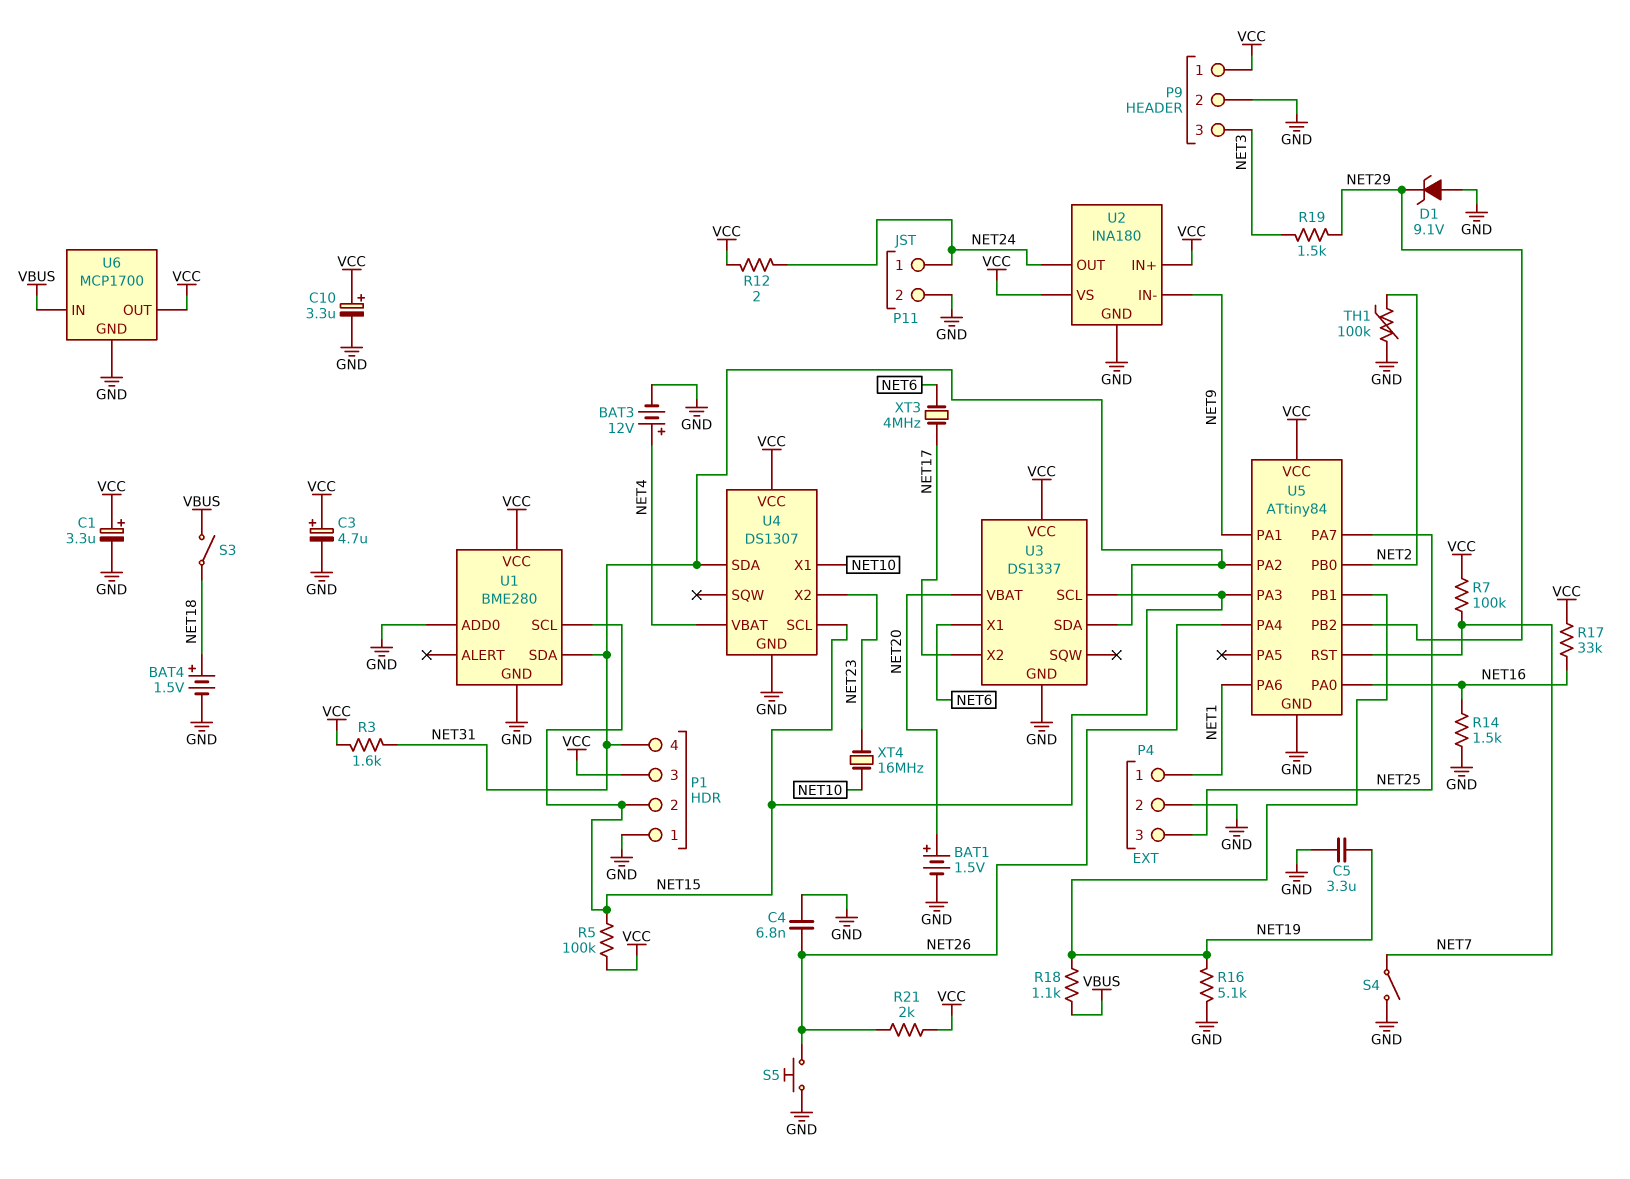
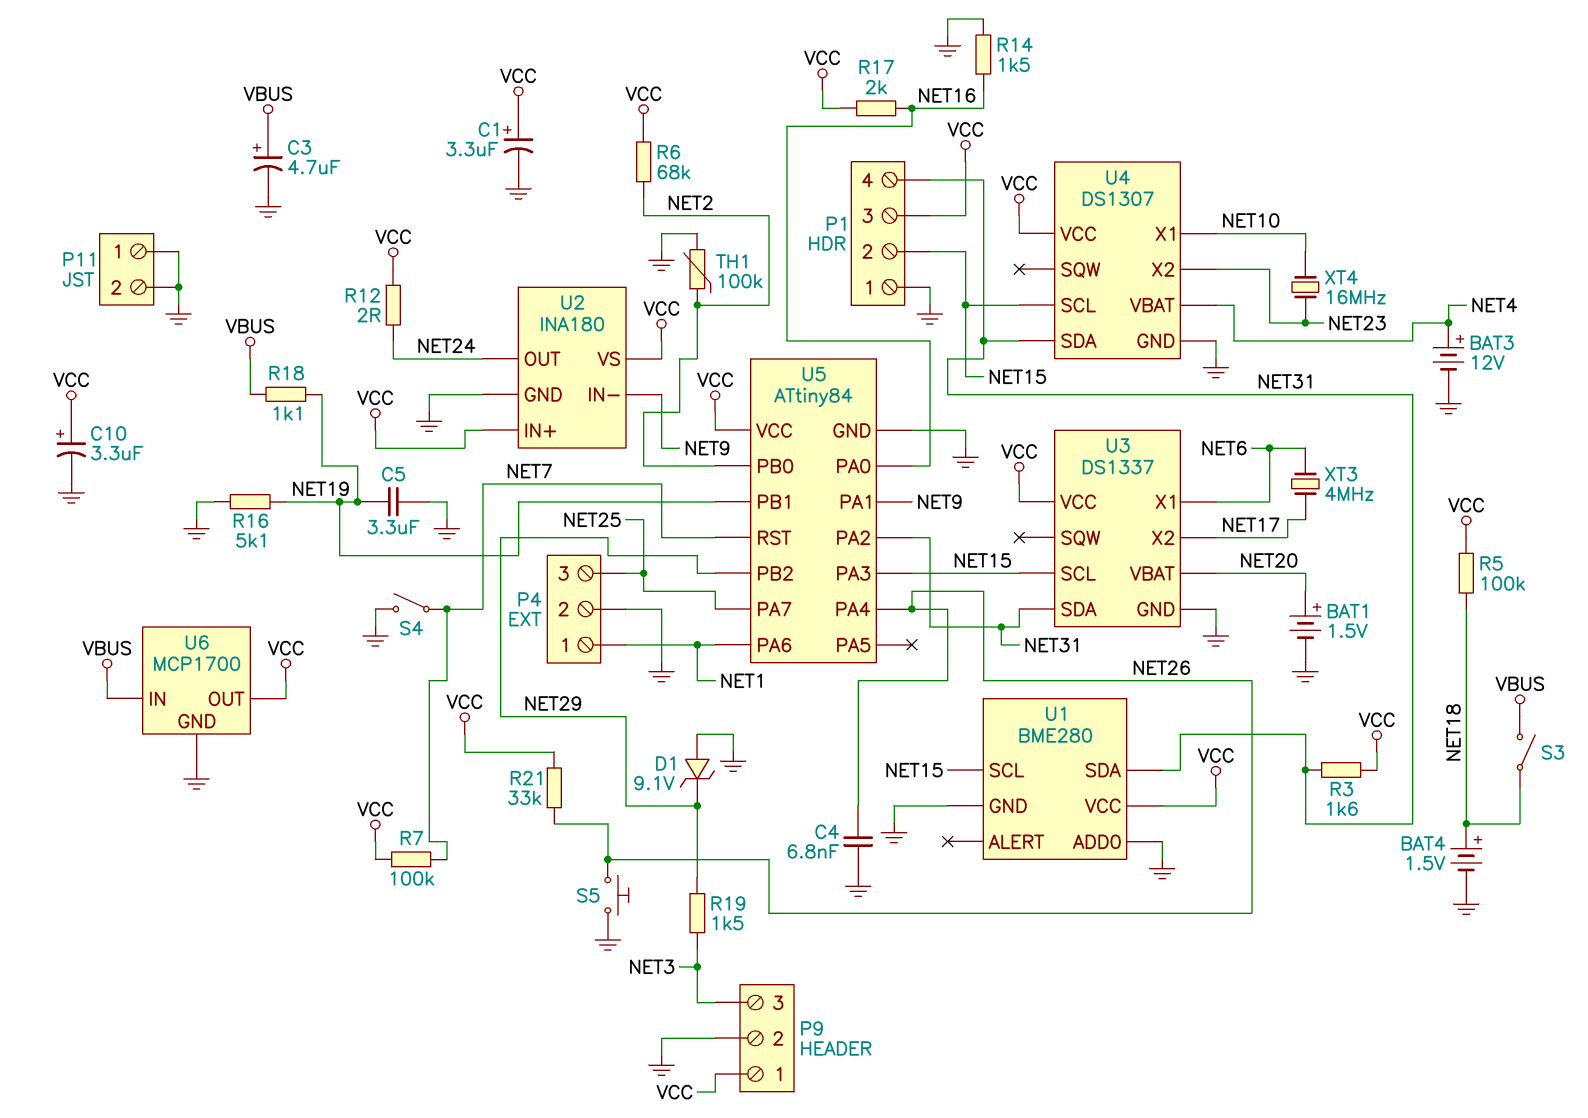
C3: 4.7uF (plus VCC, minus GND) -> 4.7uF (plus VBUS, minus GND)
P11 pin 1: NET24 -> GND
R5: 100k (NET15, VCC) -> 100k (NET18, VCC)
R6: none -> 68k (NET2, VCC)
R17: 33k (NET16, VCC) -> 2k (NET16, VCC)
R21: 2k (NET26, VCC) -> 33k (NET26, VCC)

